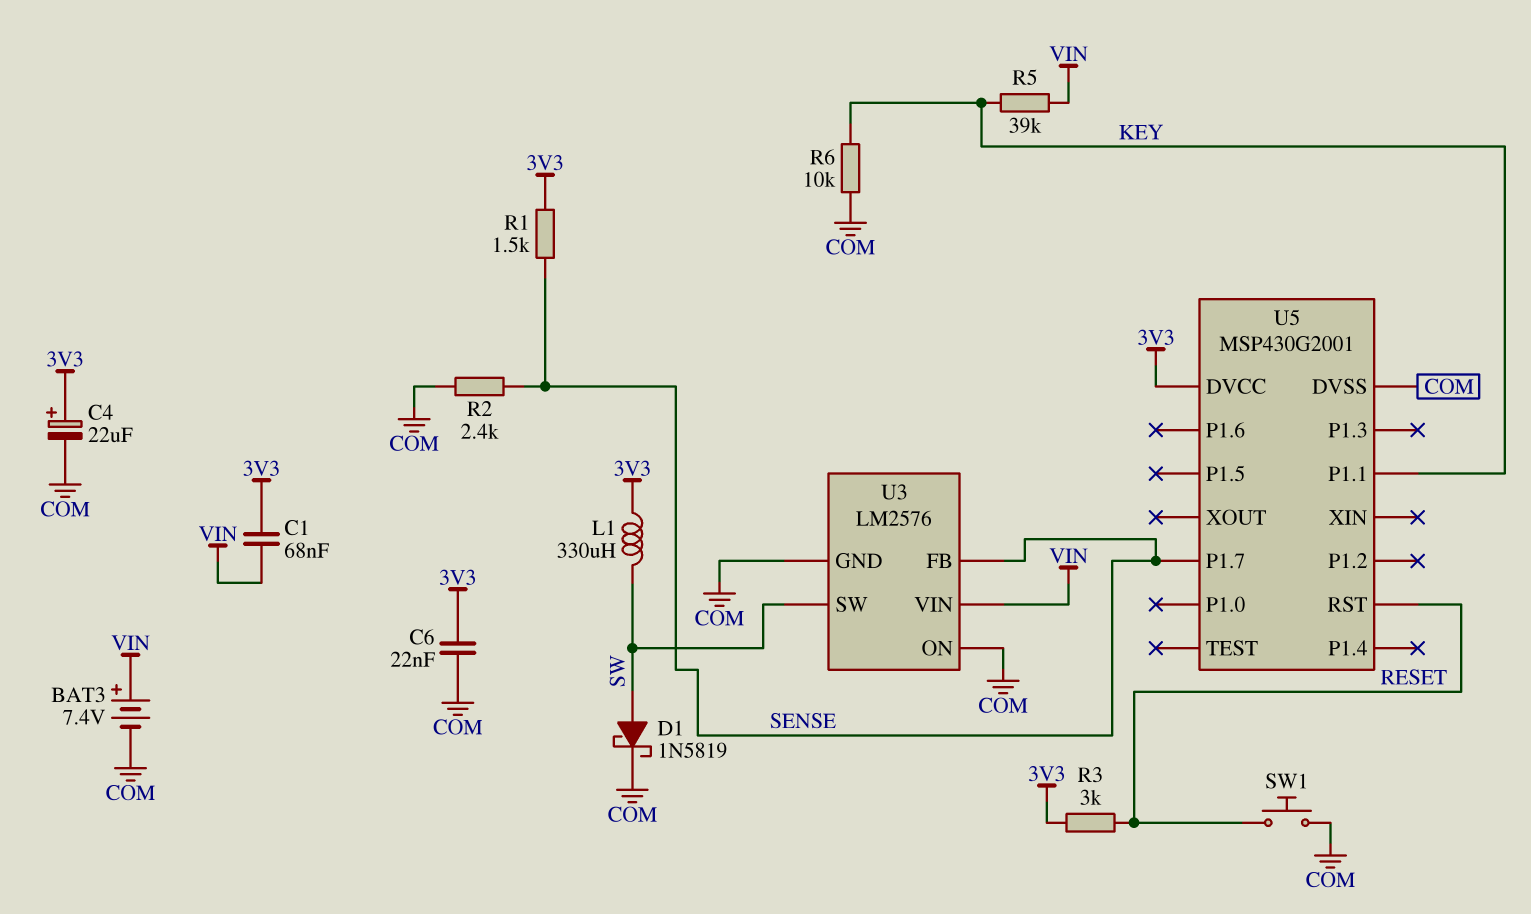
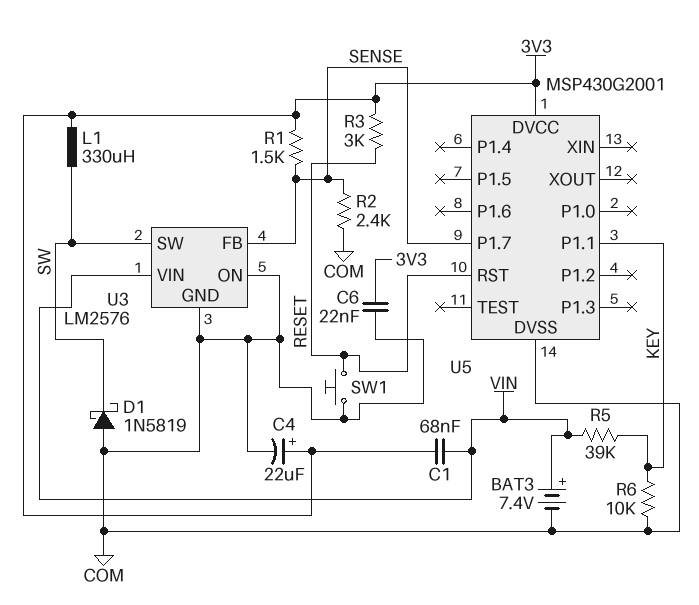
D1: schottky 1N5819 (A SW, K COM) -> schottky 1N5819 (A COM, K SW)

